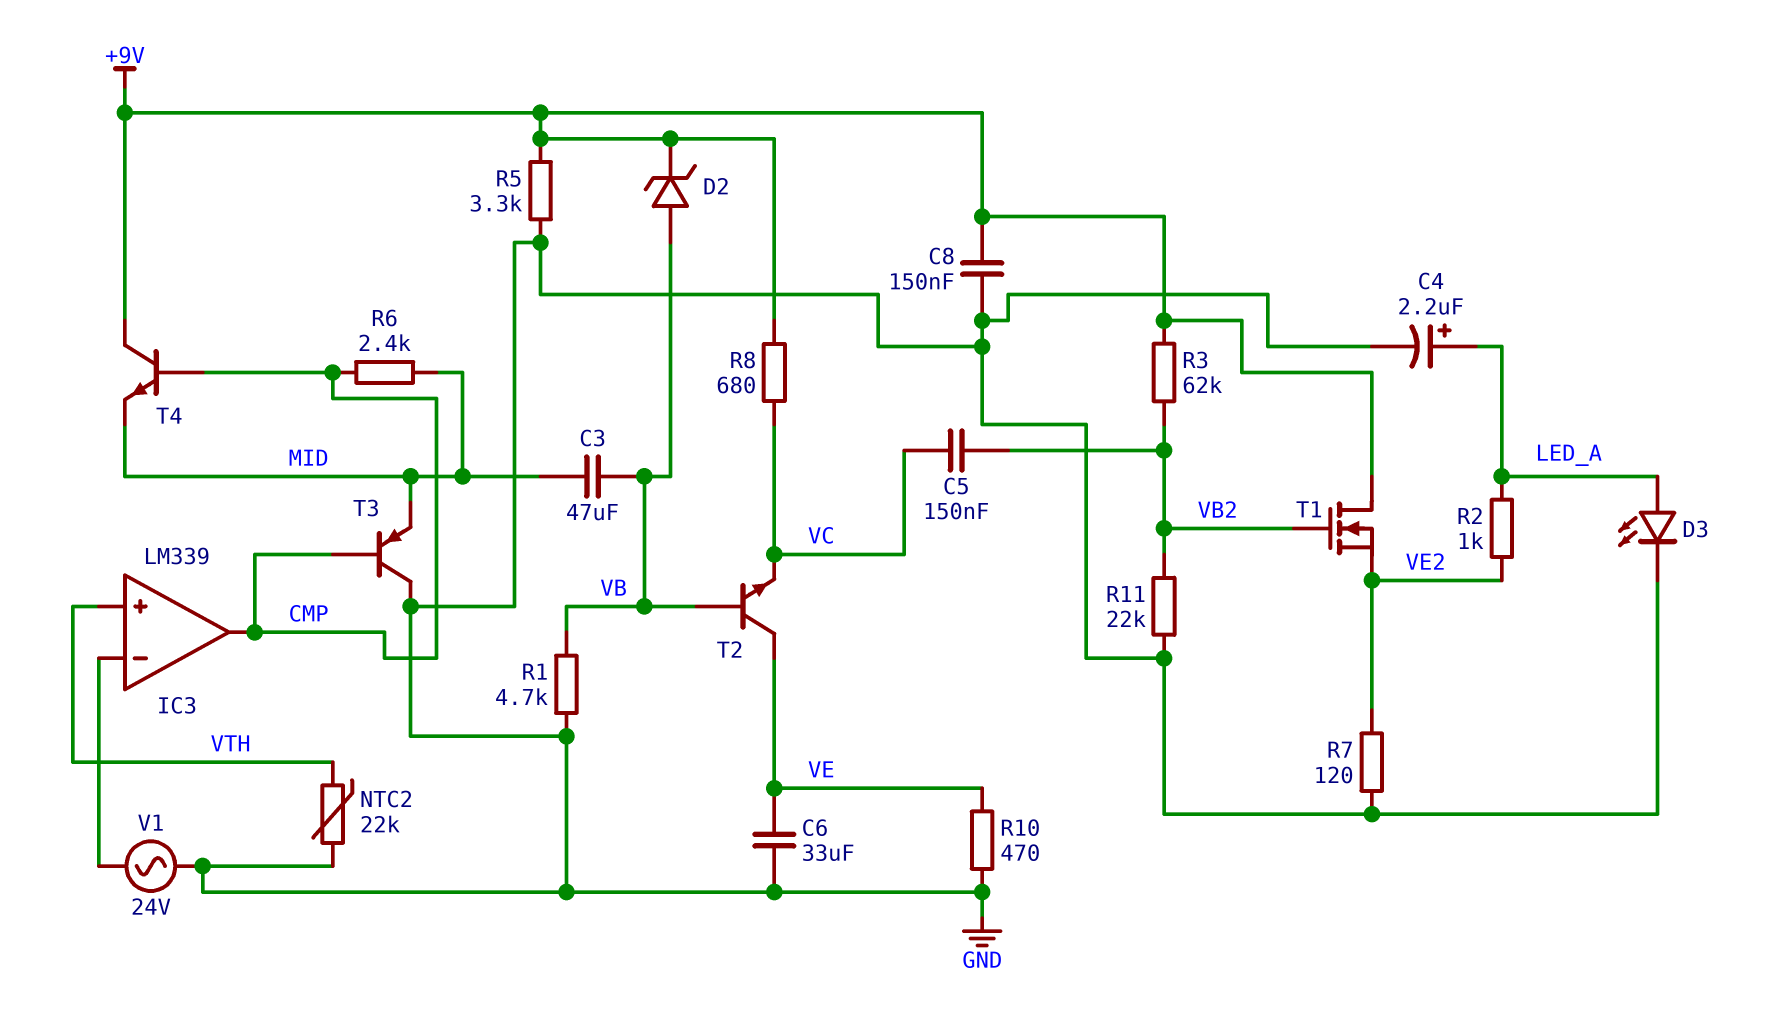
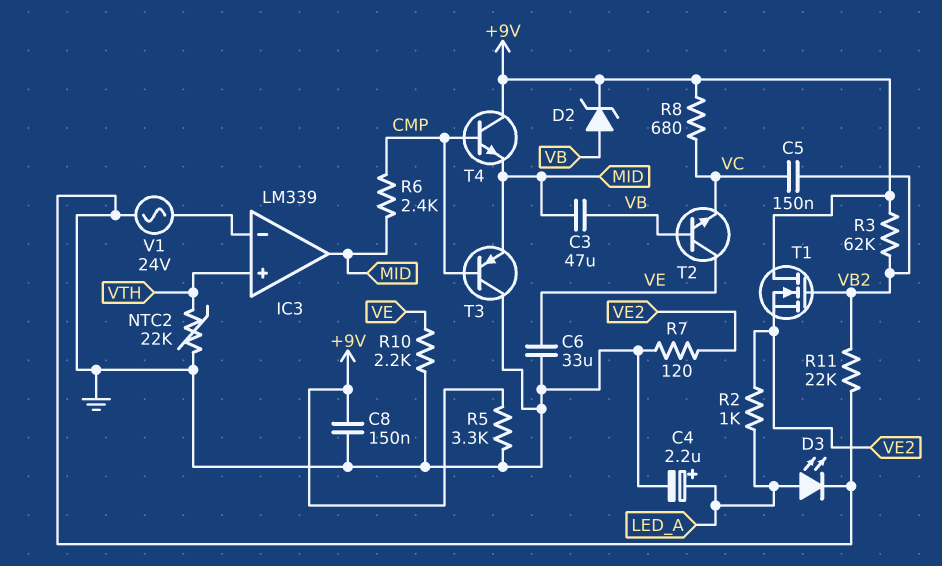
IC3 pin out: CMP -> MID
R1: 4.7k (GND, VB) -> none
R10: 470 (GND, VE) -> 2.2k (GND, VE)

